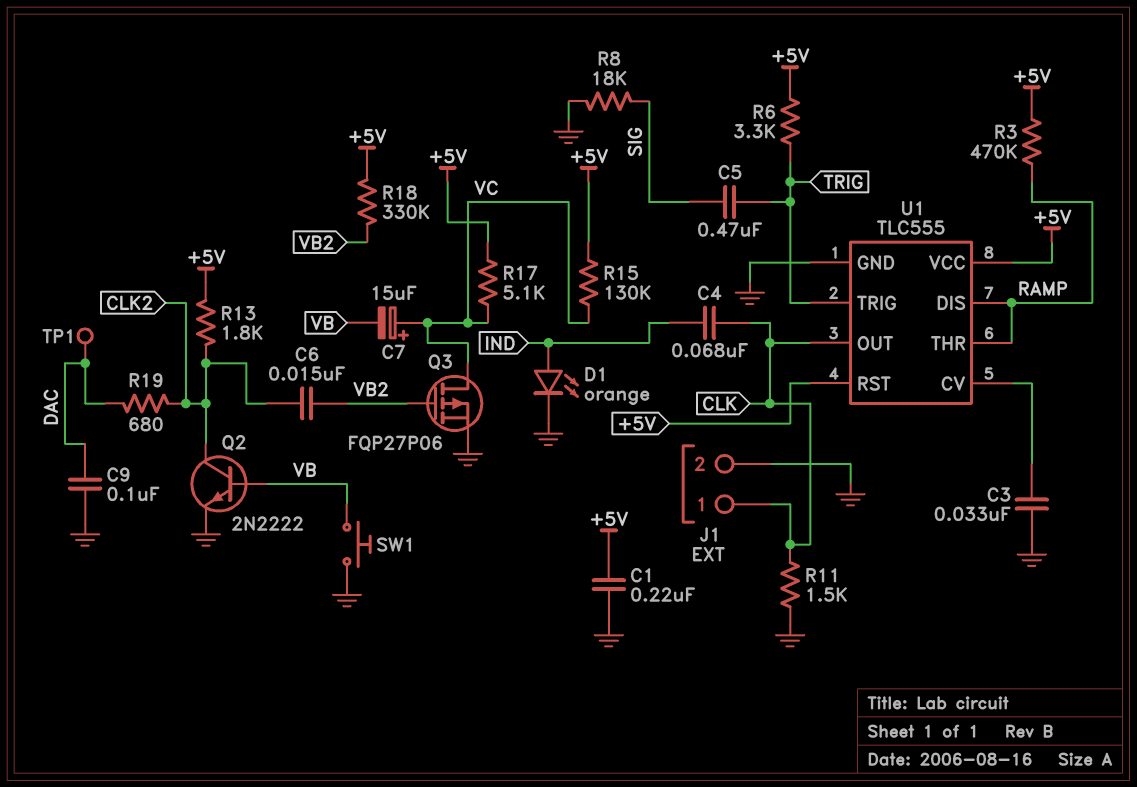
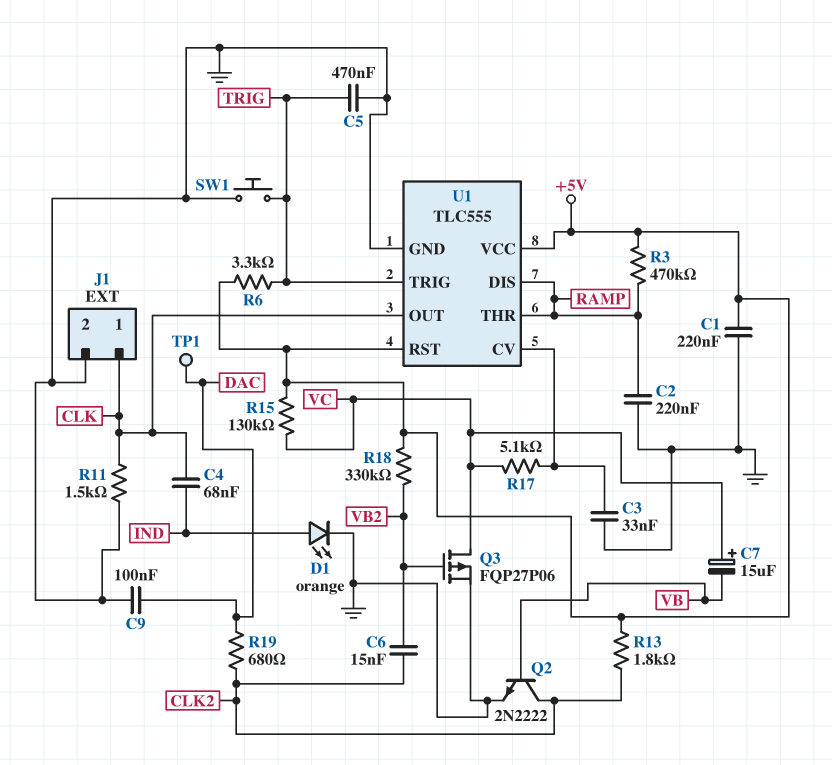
C2: none -> 220nF (GND, RAMP)
C5: 470nF (SIG, TRIG) -> 470nF (GND, TRIG)
R8: 18k (GND, SIG) -> none
R17: 5.1k (+5V, VC) -> 5.1k (U1/CV, VC)
SW1: button (GND, VB) -> button (GND, TRIG)

